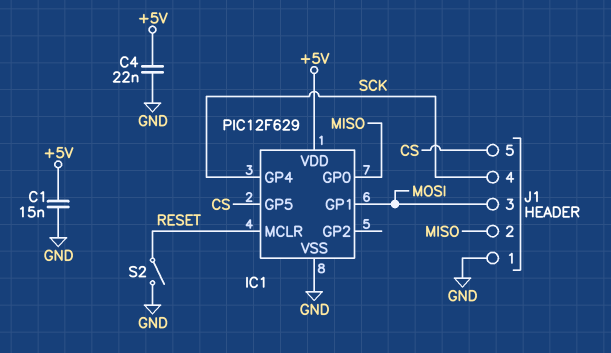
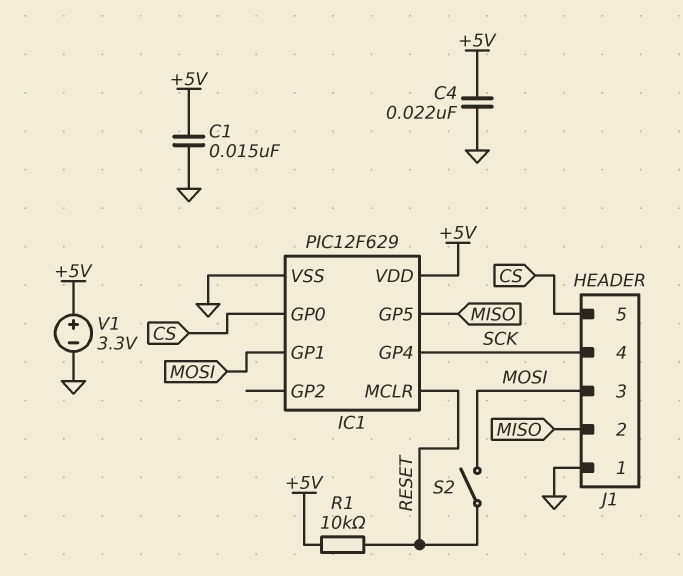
IC1 pin GP0: MISO -> CS
IC1 pin GP5: CS -> MISO
R1: none -> 10k (+5V, RESET)
S2: switch (GND, RESET) -> switch (MOSI, RESET)
V1: none -> 3.3V (plus +5V, minus GND)

